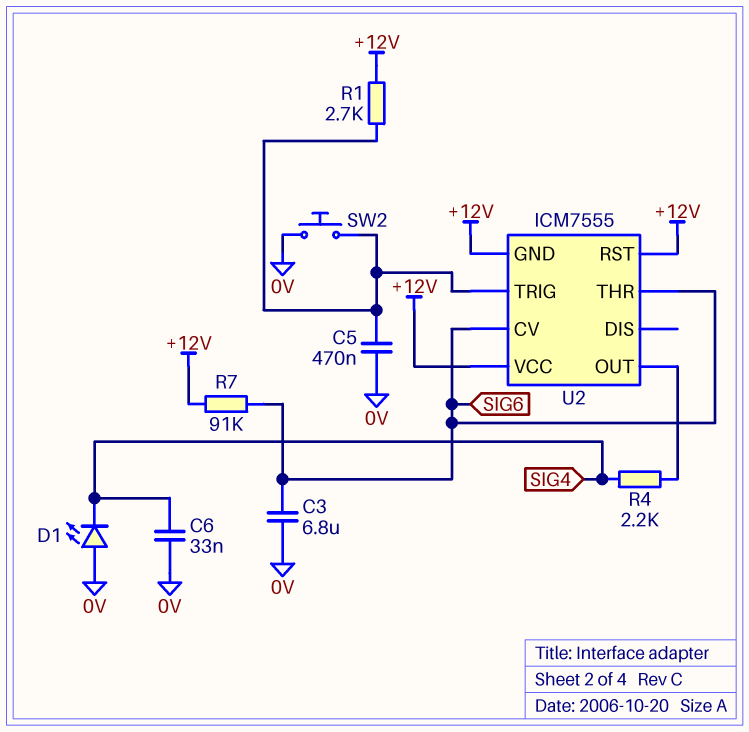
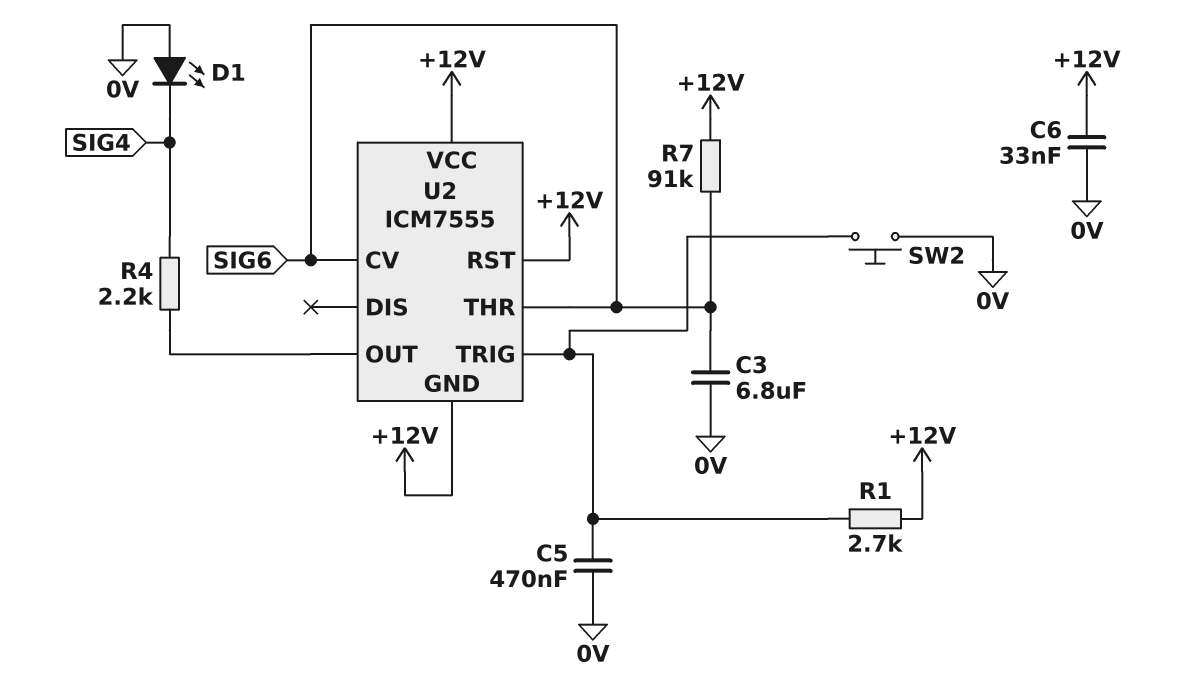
C6: 33nF (0V, SIG4) -> 33nF (+12V, 0V)

